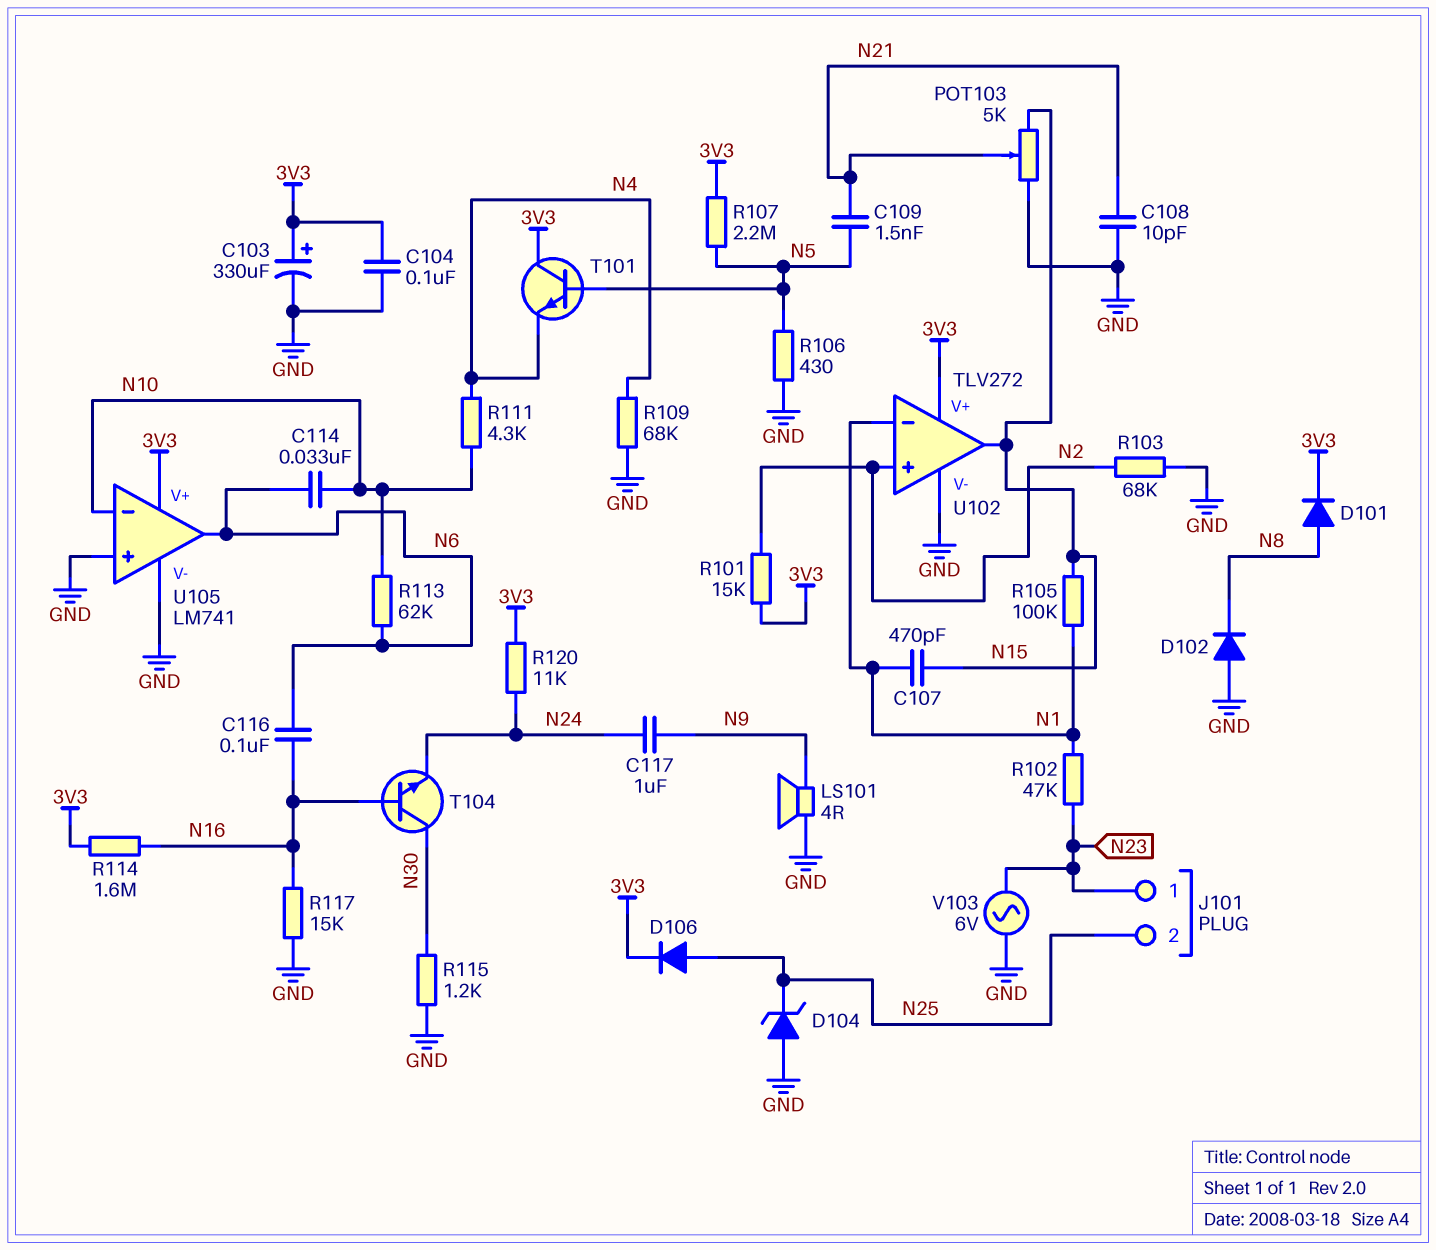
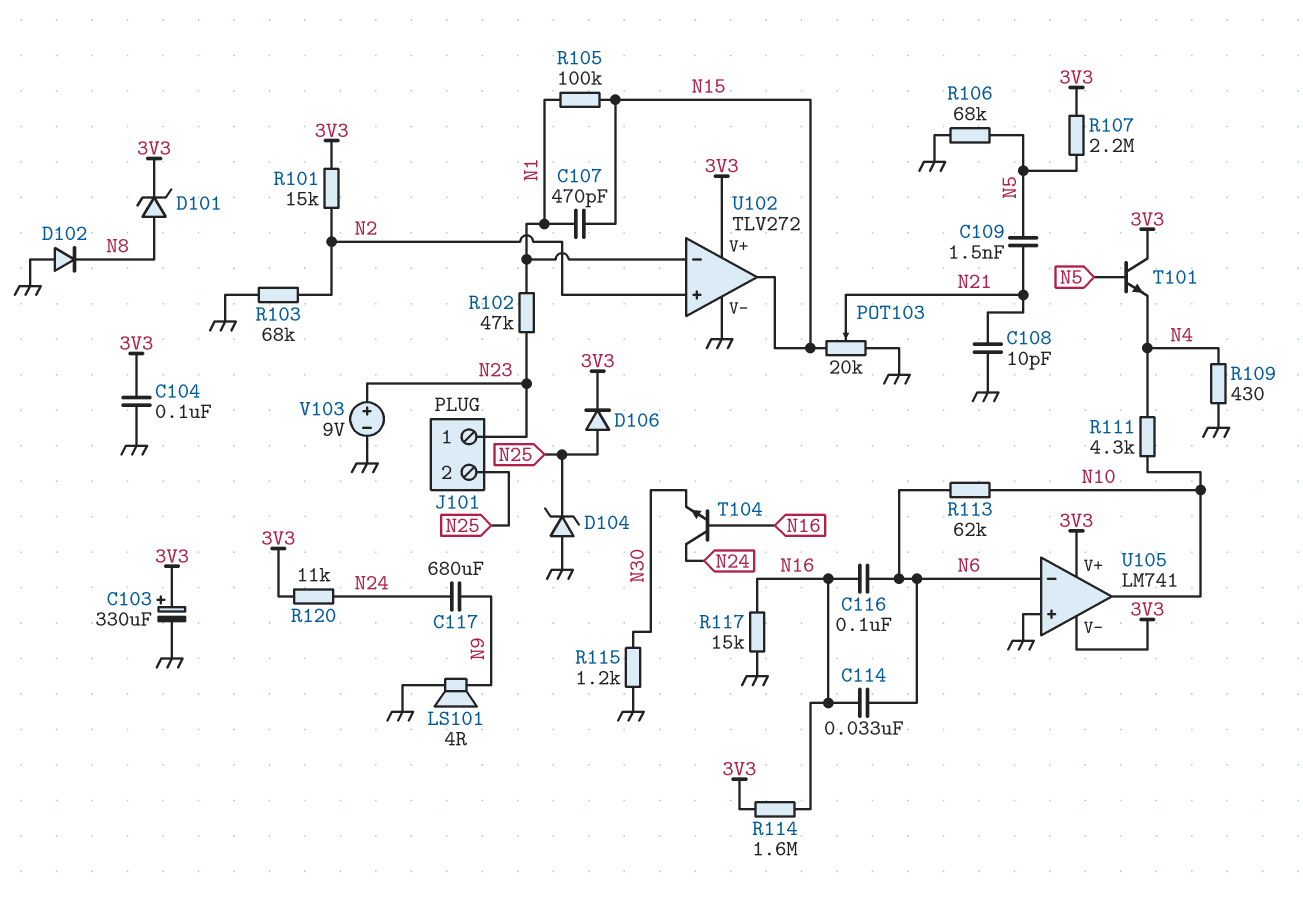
C114: 33nF (N6, N10) -> 33nF (N6, N16)
C117: 1uF (N9, N24) -> 680uF (N9, N24)
D101: diode (A N8, K 3V3) -> zener (A N8, K 3V3)
POT103: 5k (GND, N15, wiper N21) -> 20k (GND, N15, wiper N21)
R106: 430 (GND, N5) -> 68k (GND, N5)
R109: 68k (GND, N4) -> 430 (GND, N4)
T104: NPN (B N16, C N30, E N24) -> NPN (B N16, C N24, E N30)
U105 pin V-: GND -> 3V3
U105 pin in-: N10 -> N6
U105 pin out: N6 -> N10
V103: AC 6V (GND, N23) -> 9V (plus N23, minus GND)

